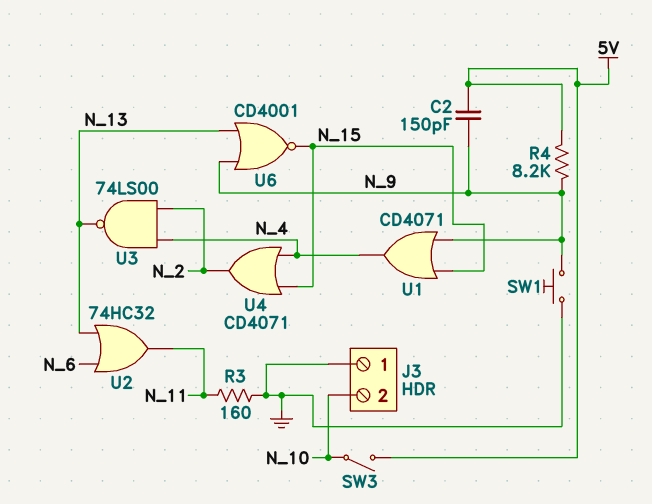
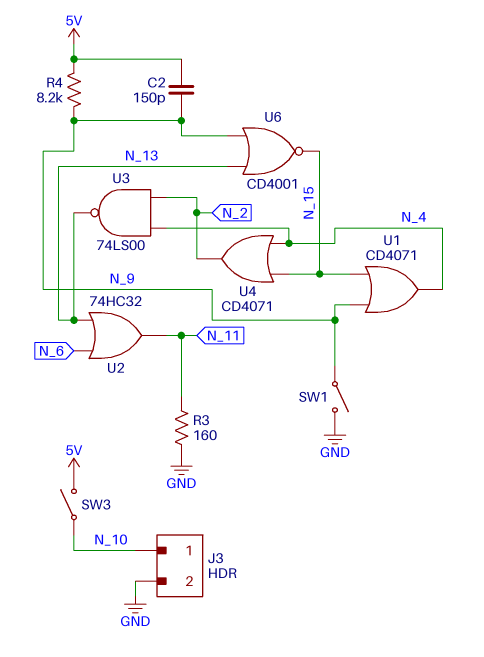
J3 pin 1: GND -> N_10
J3 pin 2: N_10 -> GND
SW1: button (GND, N_9) -> switch (GND, N_9)

